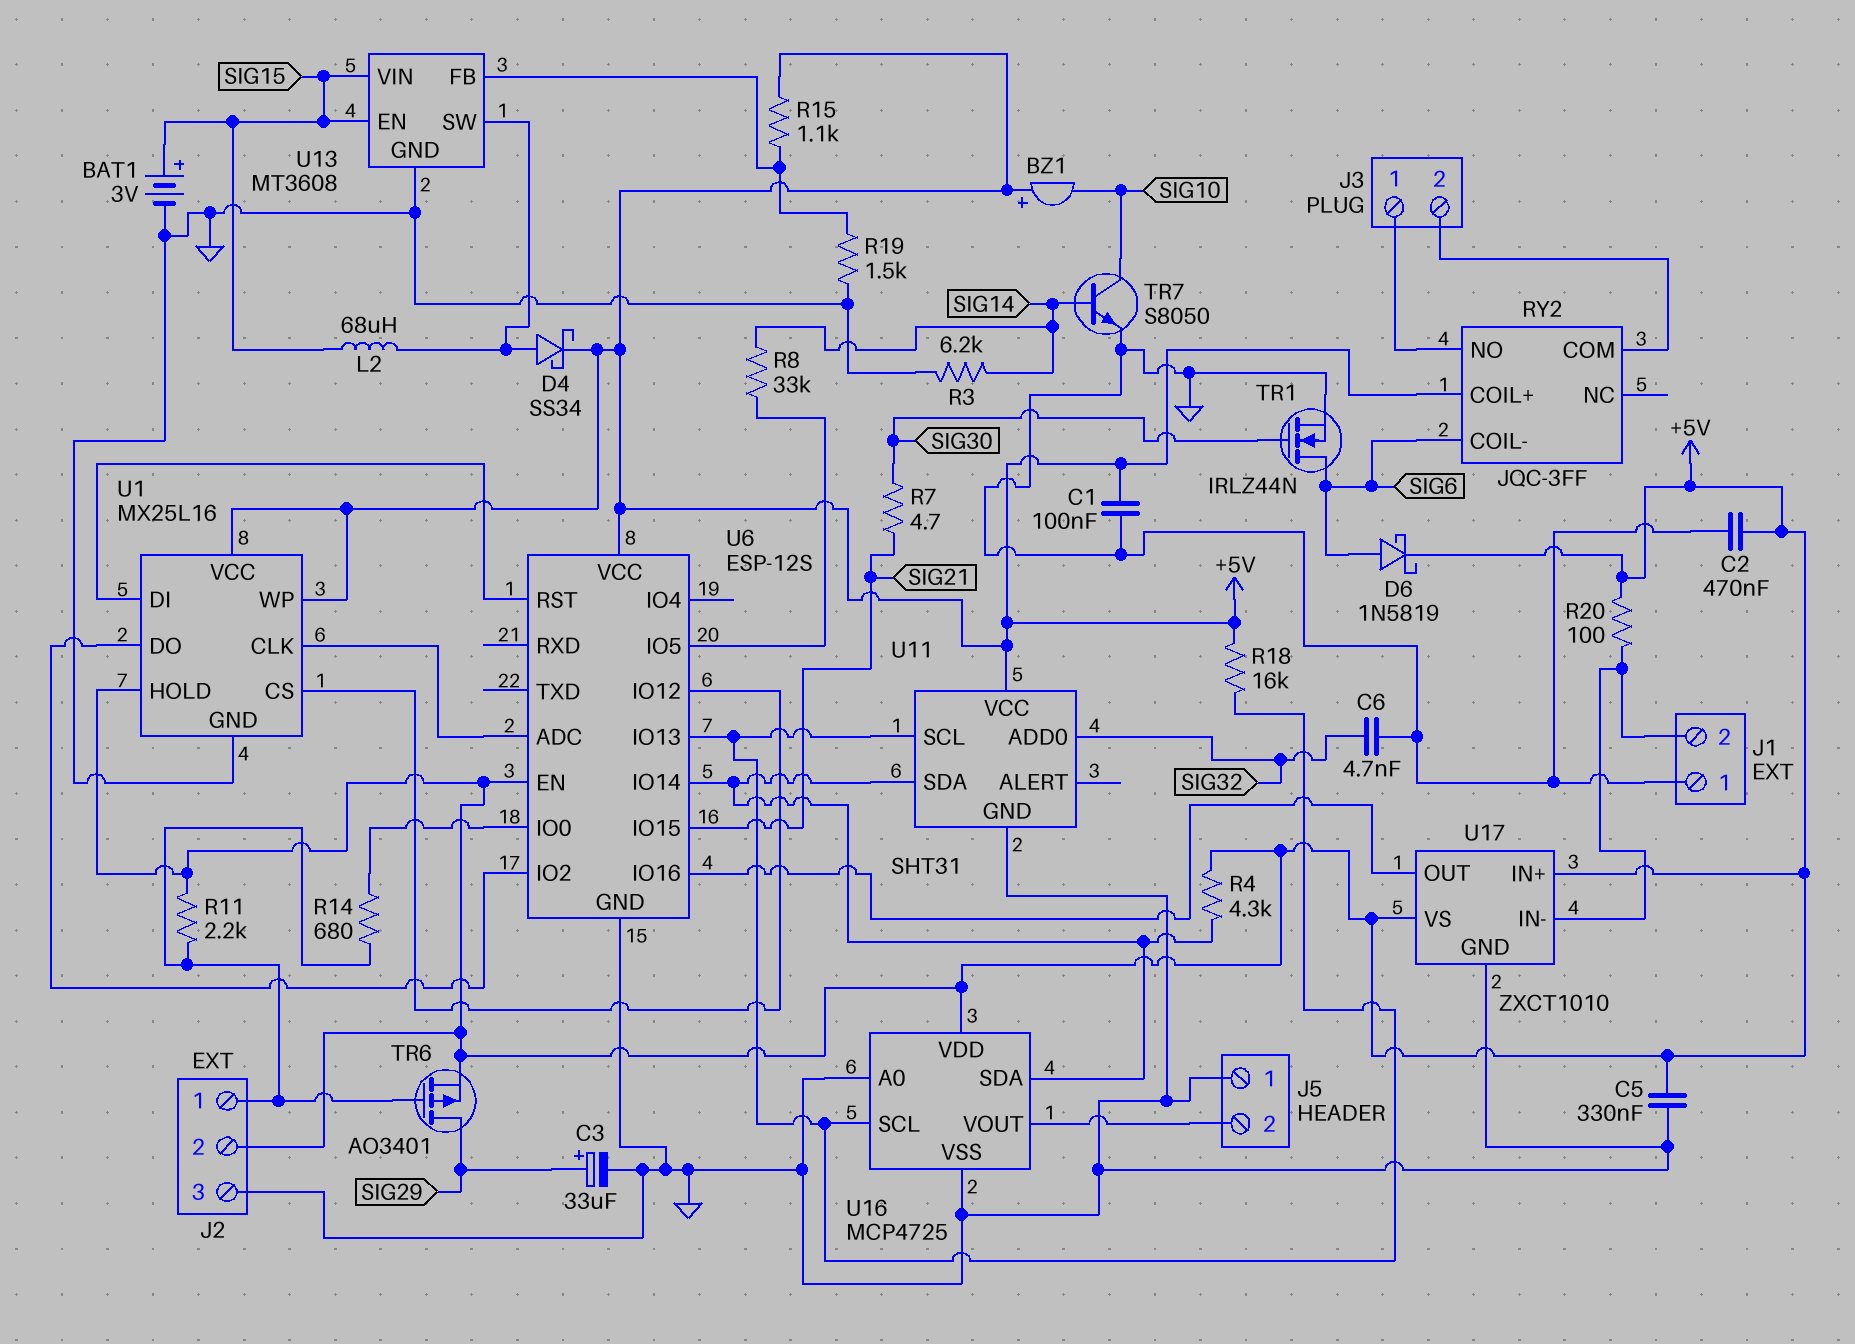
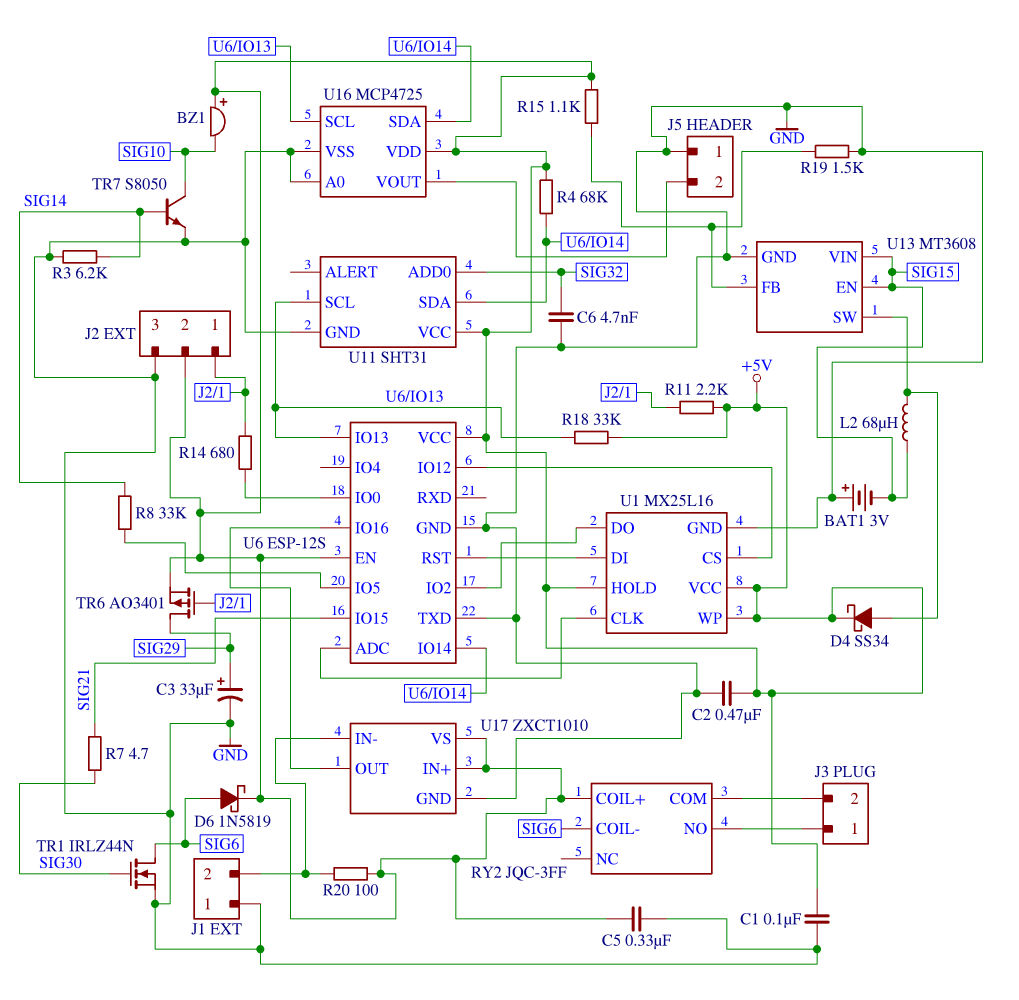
BAT1: 3V (plus SIG15, minus GND) -> 3V (plus GND, minus SIG15)
R4: 4.3k (+5V, U6/IO14) -> 68k (+5V, U6/IO14)
R18: 16k (+5V, U6/IO13) -> 33k (+5V, U6/IO13)
U6 pin TXD: none -> GND

